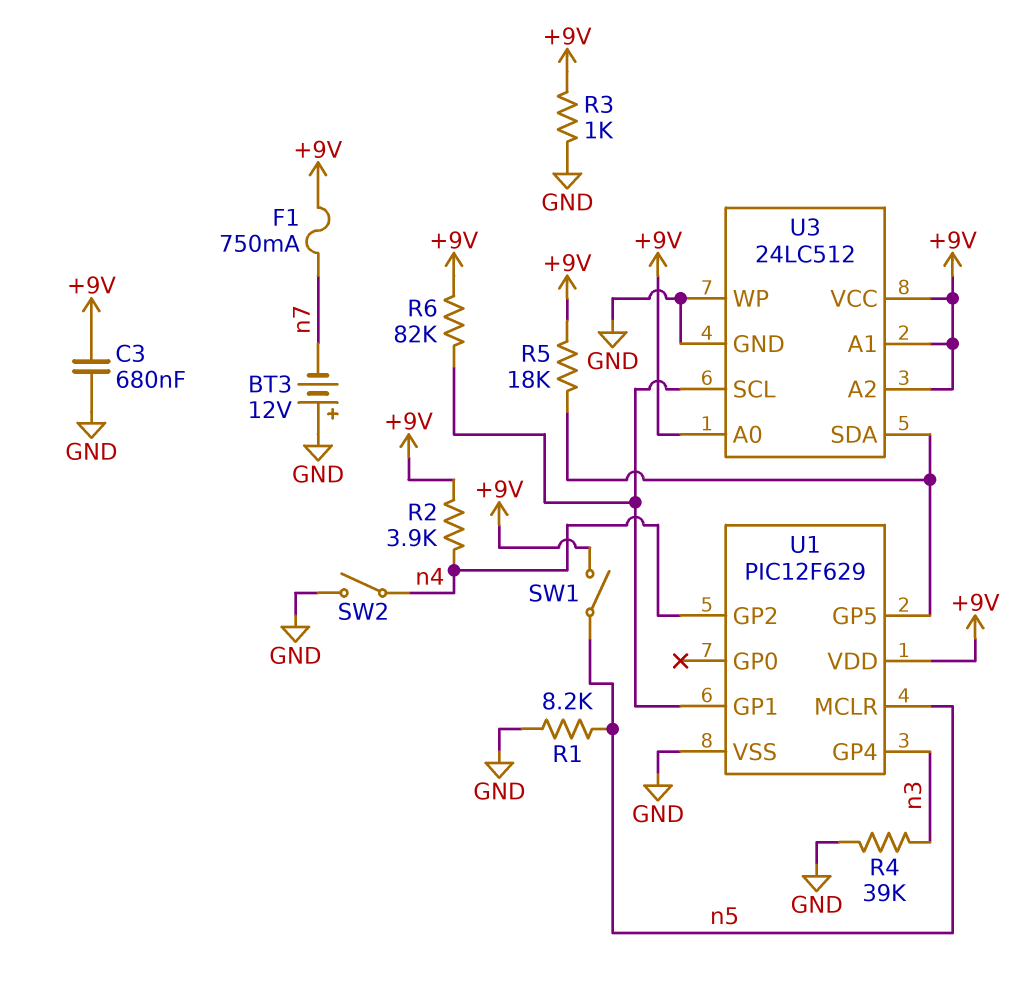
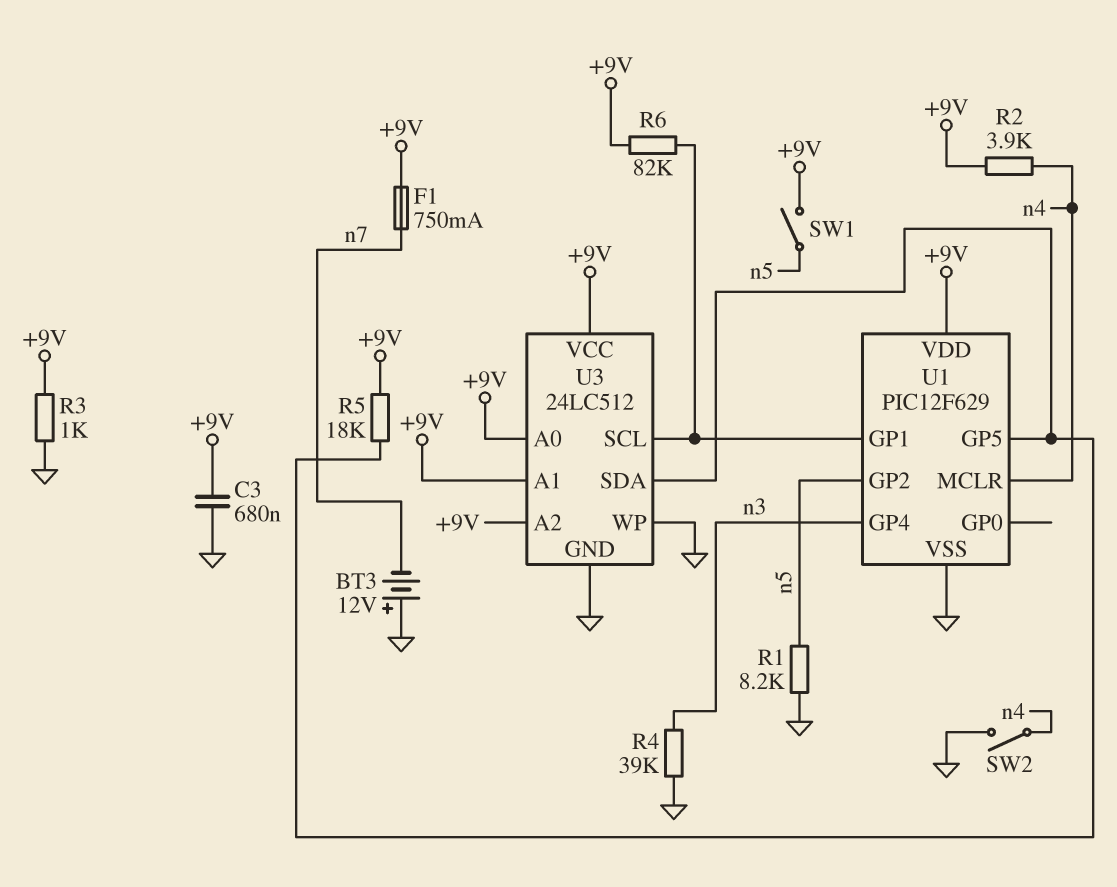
U1 pin GP2: n4 -> n5
U1 pin MCLR: n5 -> n4

